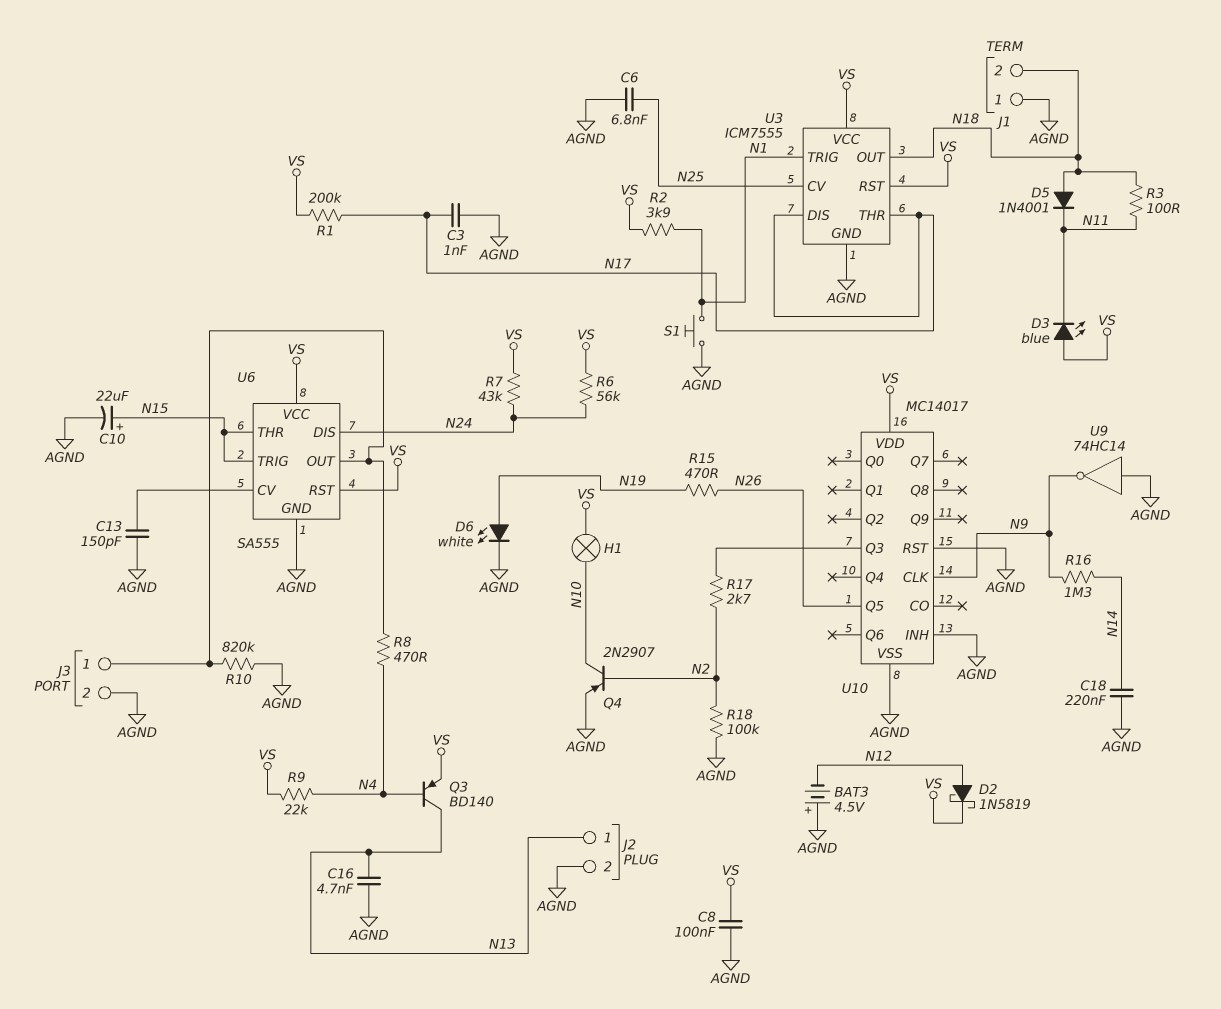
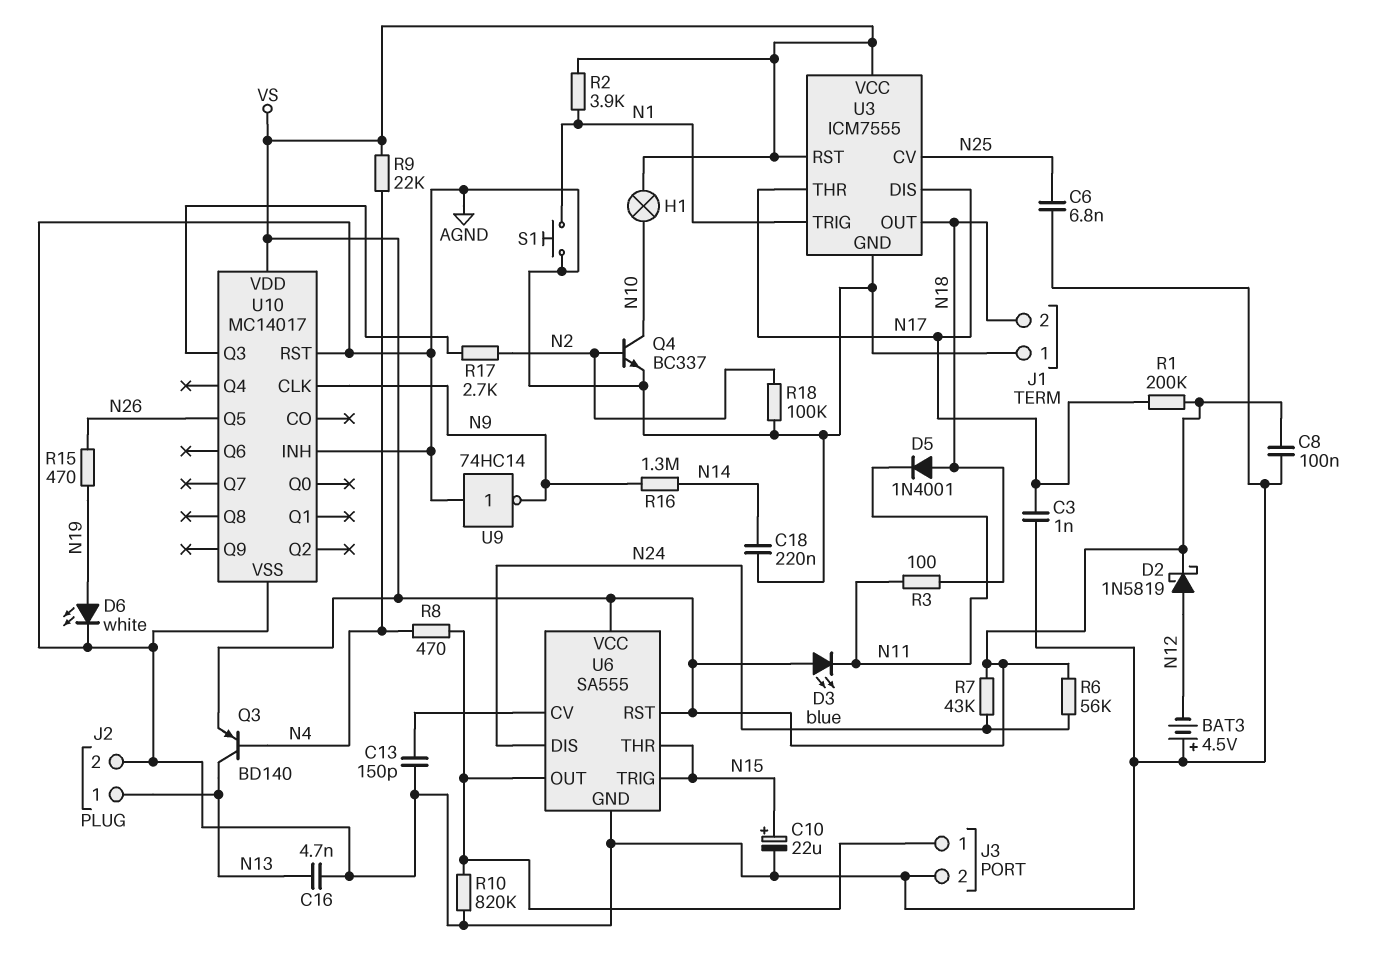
Q4: PNP 2N2907 (B N2, C N10, E AGND) -> NPN BC337 (B N2, C N10, E AGND)

